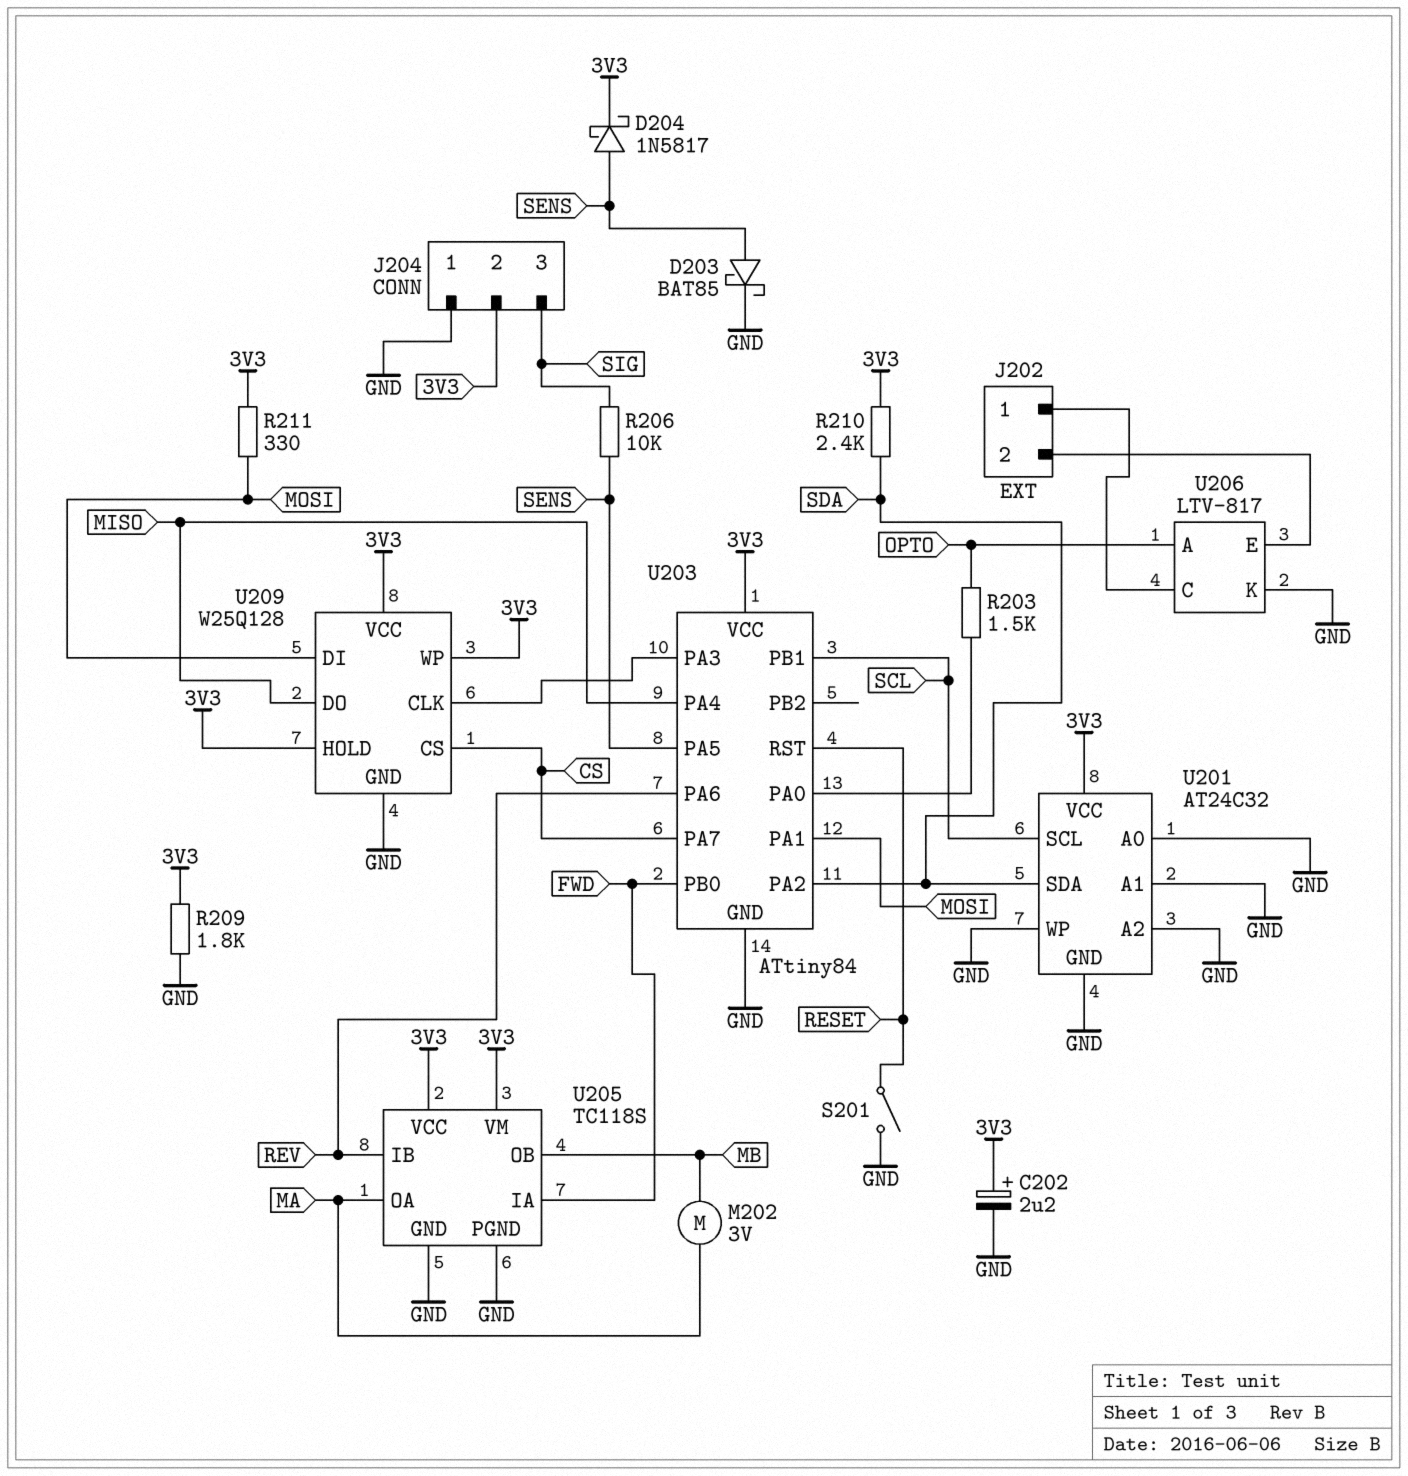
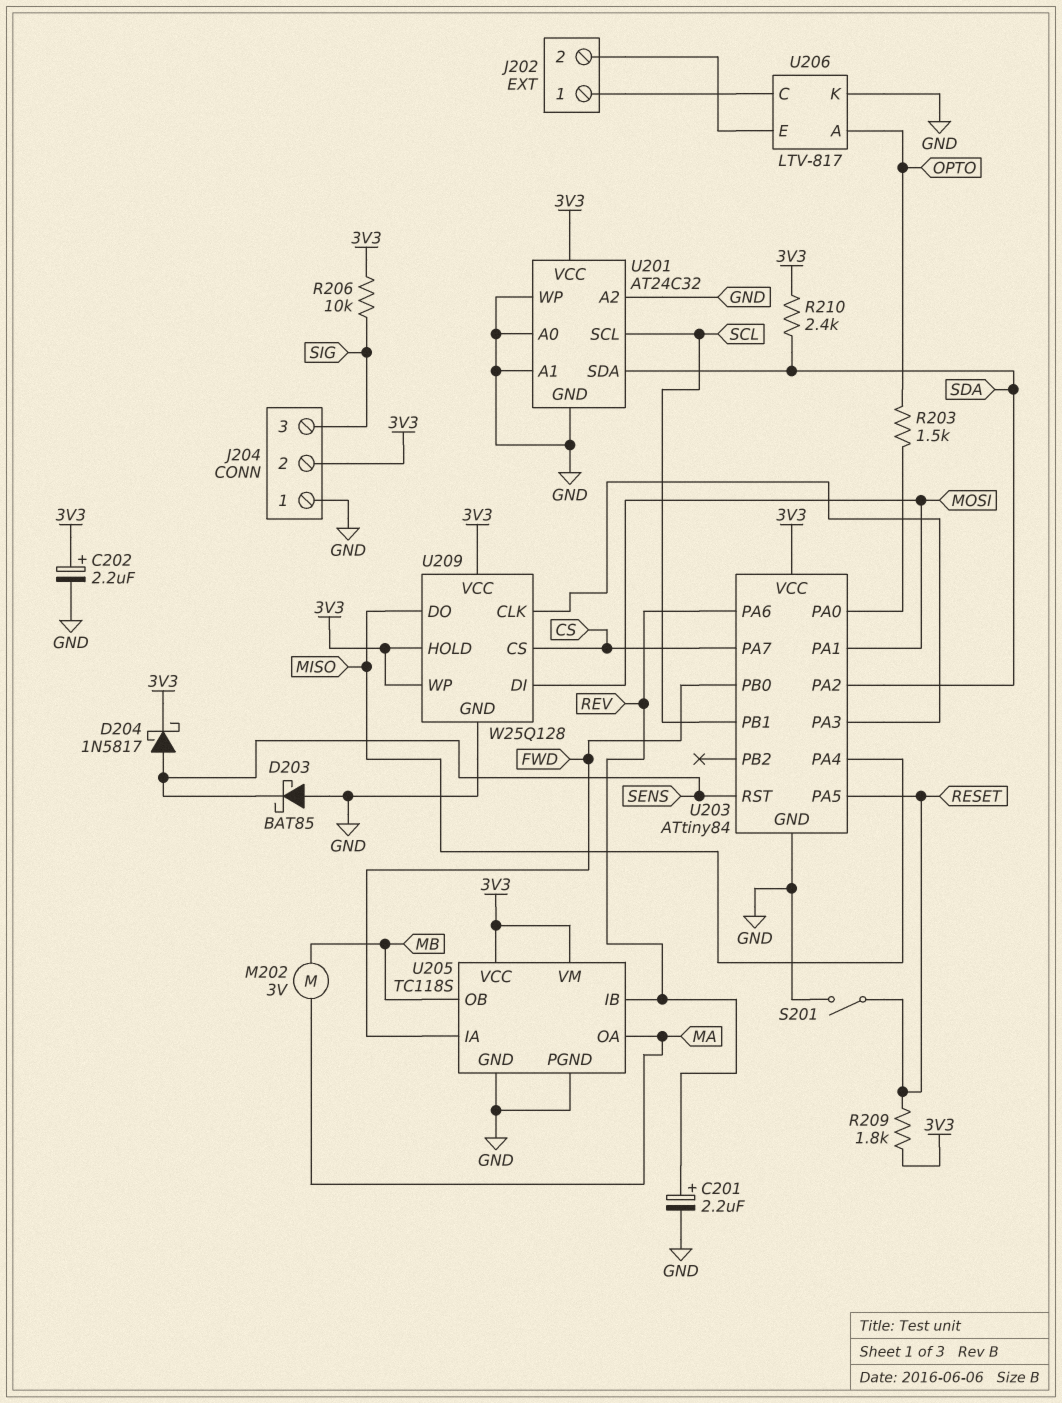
C201: none -> 2.2uF (plus REV, minus GND)
D203: schottky BAT85 (A SENS, K GND) -> schottky BAT85 (A GND, K SENS)
R206: 10k (SENS, SIG) -> 10k (3V3, SIG)
R209: 1.8k (3V3, GND) -> 1.8k (3V3, RESET)
R211: 330 (3V3, MOSI) -> none
U203 pin PA5: SENS -> RESET
U203 pin RST: RESET -> SENS

